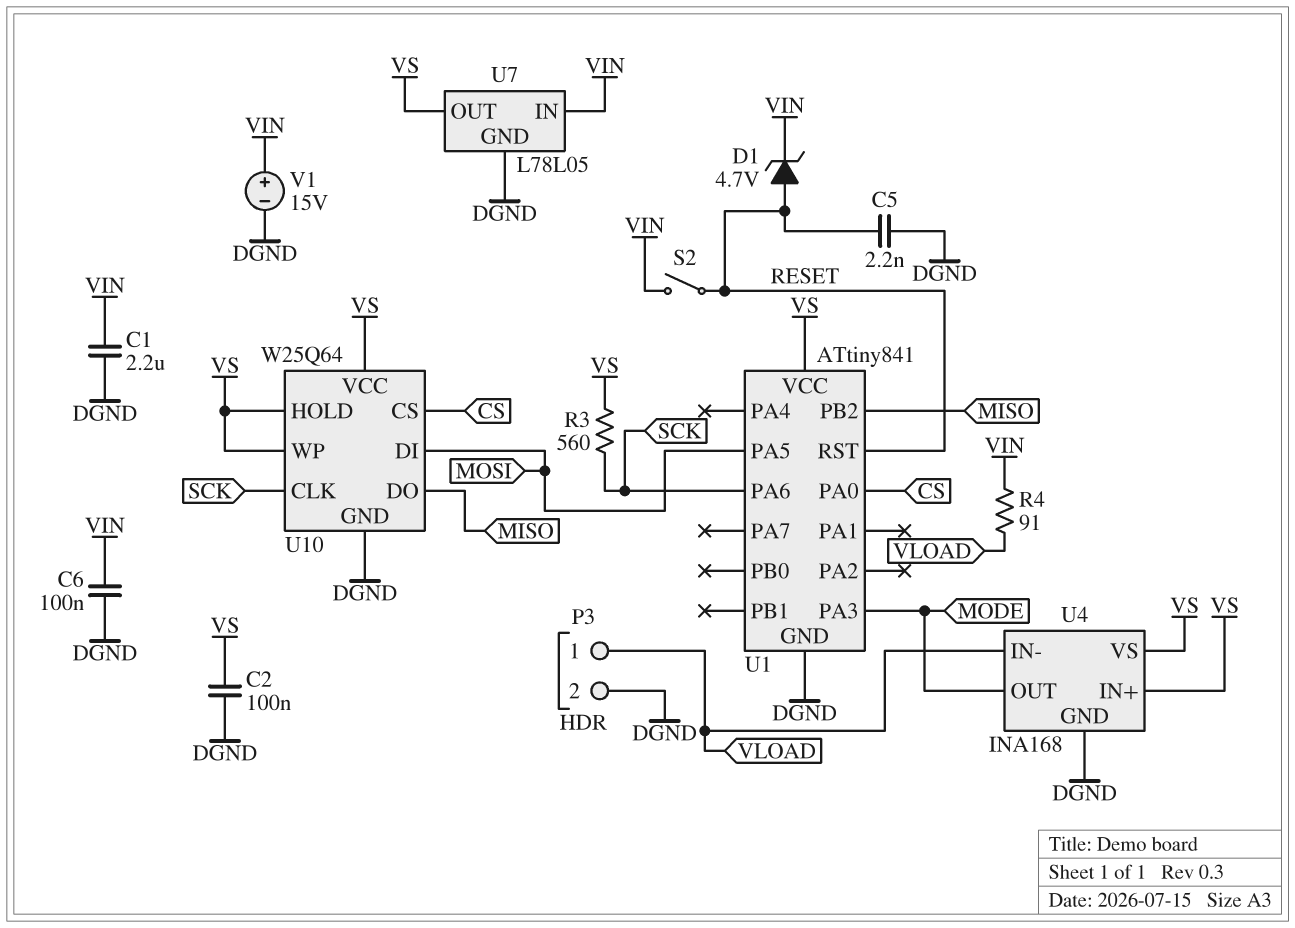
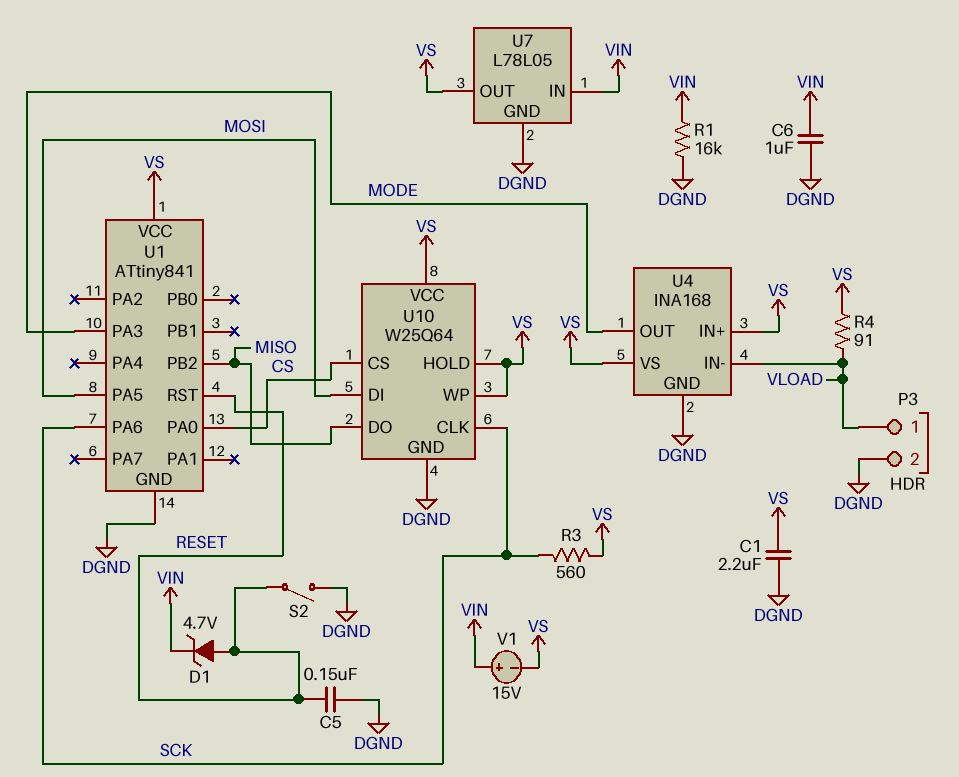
C1: 2.2uF (DGND, VIN) -> 2.2uF (DGND, VS)
C2: 100nF (DGND, VS) -> none
C5: 2.2nF (DGND, RESET) -> 150nF (DGND, RESET)
C6: 100nF (DGND, VIN) -> 1uF (DGND, VIN)
R1: none -> 16k (DGND, VIN)
R4: 91 (VIN, VLOAD) -> 91 (VLOAD, VS)
S2: switch (RESET, VIN) -> switch (DGND, RESET)
V1: 15V (plus VIN, minus DGND) -> 15V (plus VIN, minus VS)

